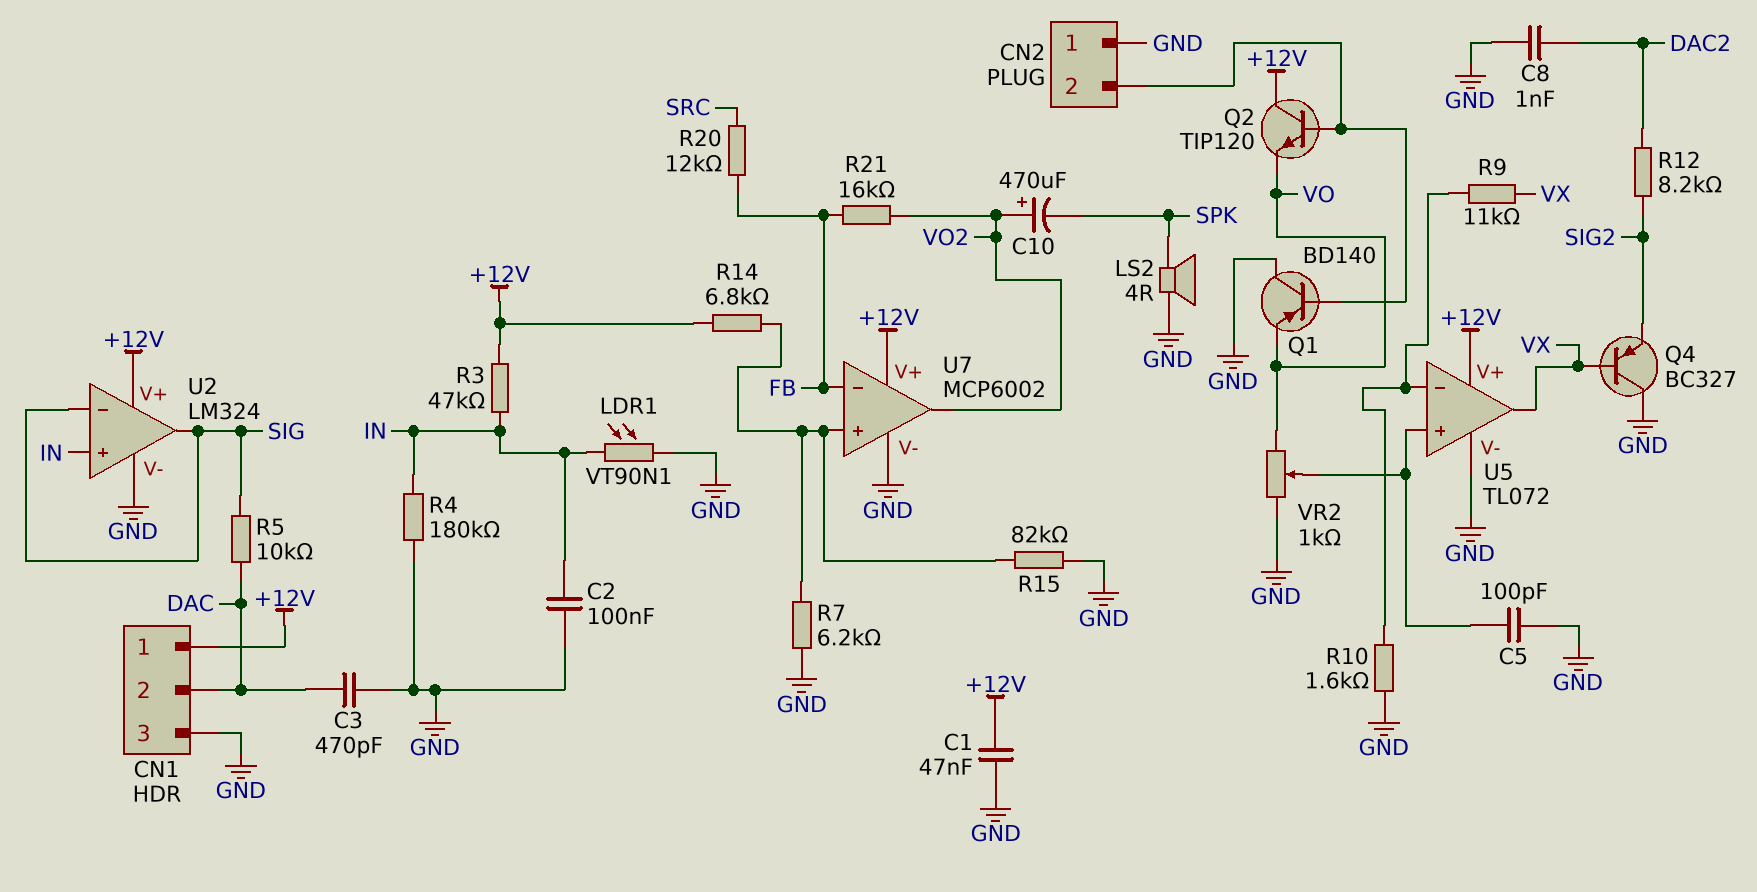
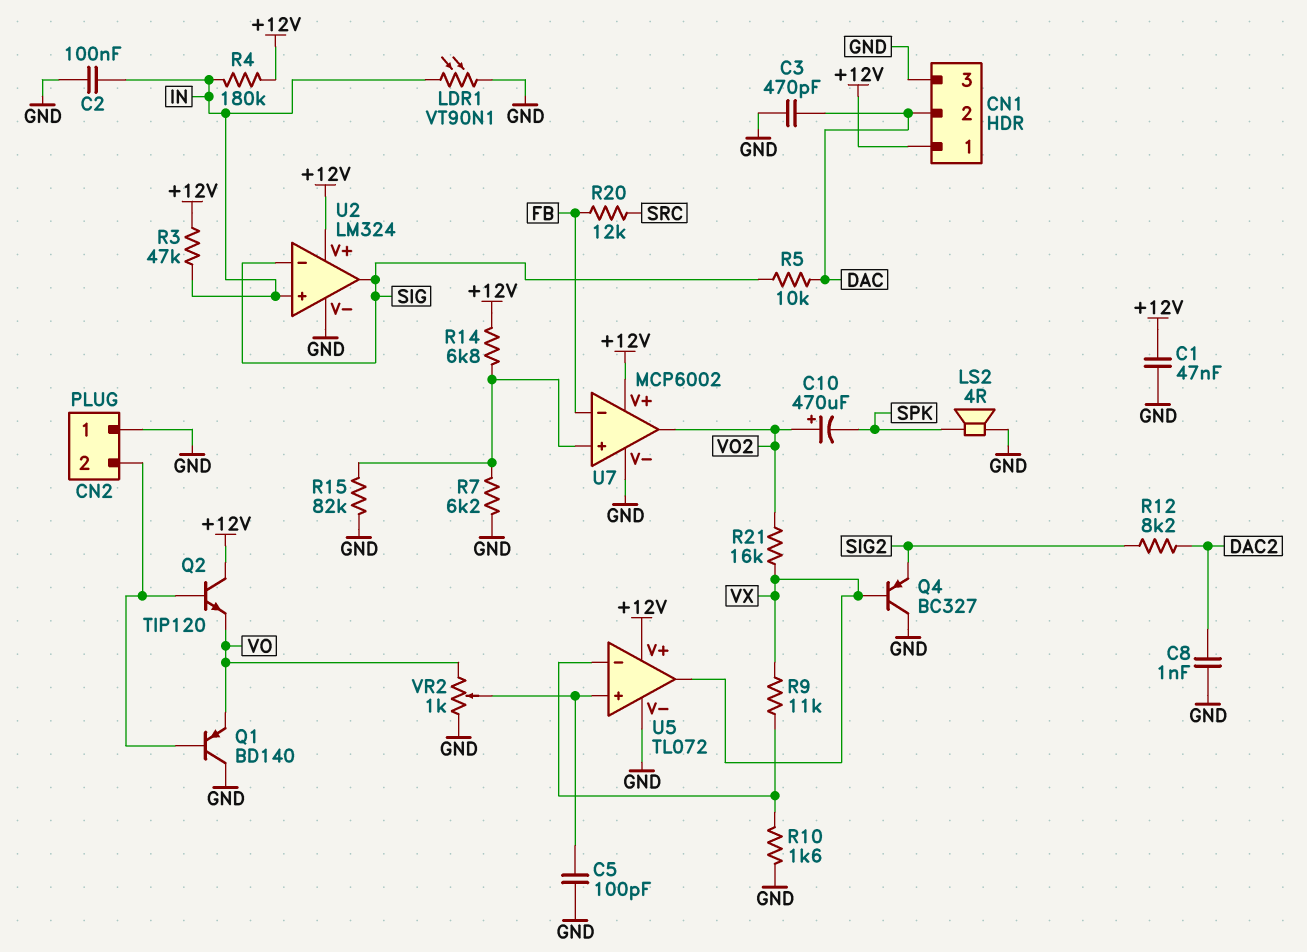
R4: 180k (GND, IN) -> 180k (+12V, IN)
R21: 16k (FB, VO2) -> 16k (VO2, VX)

